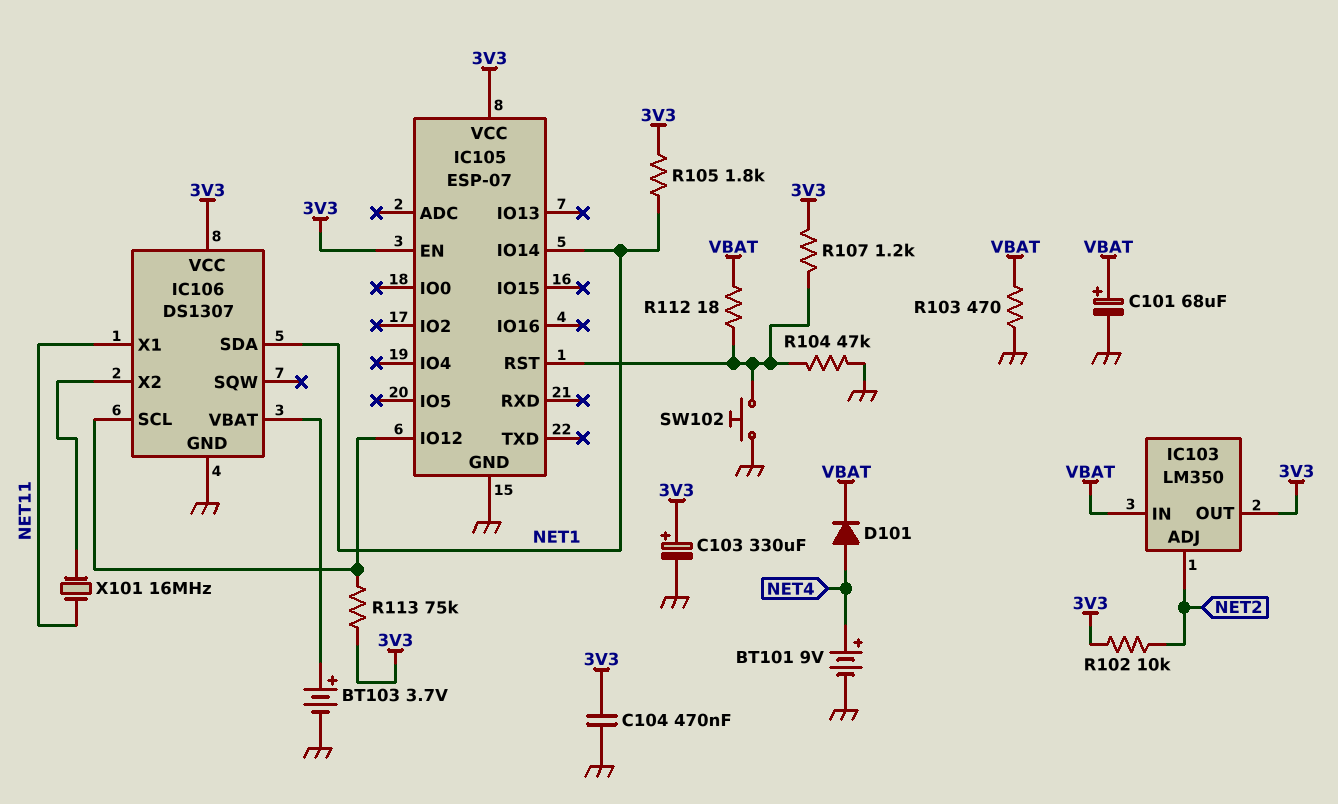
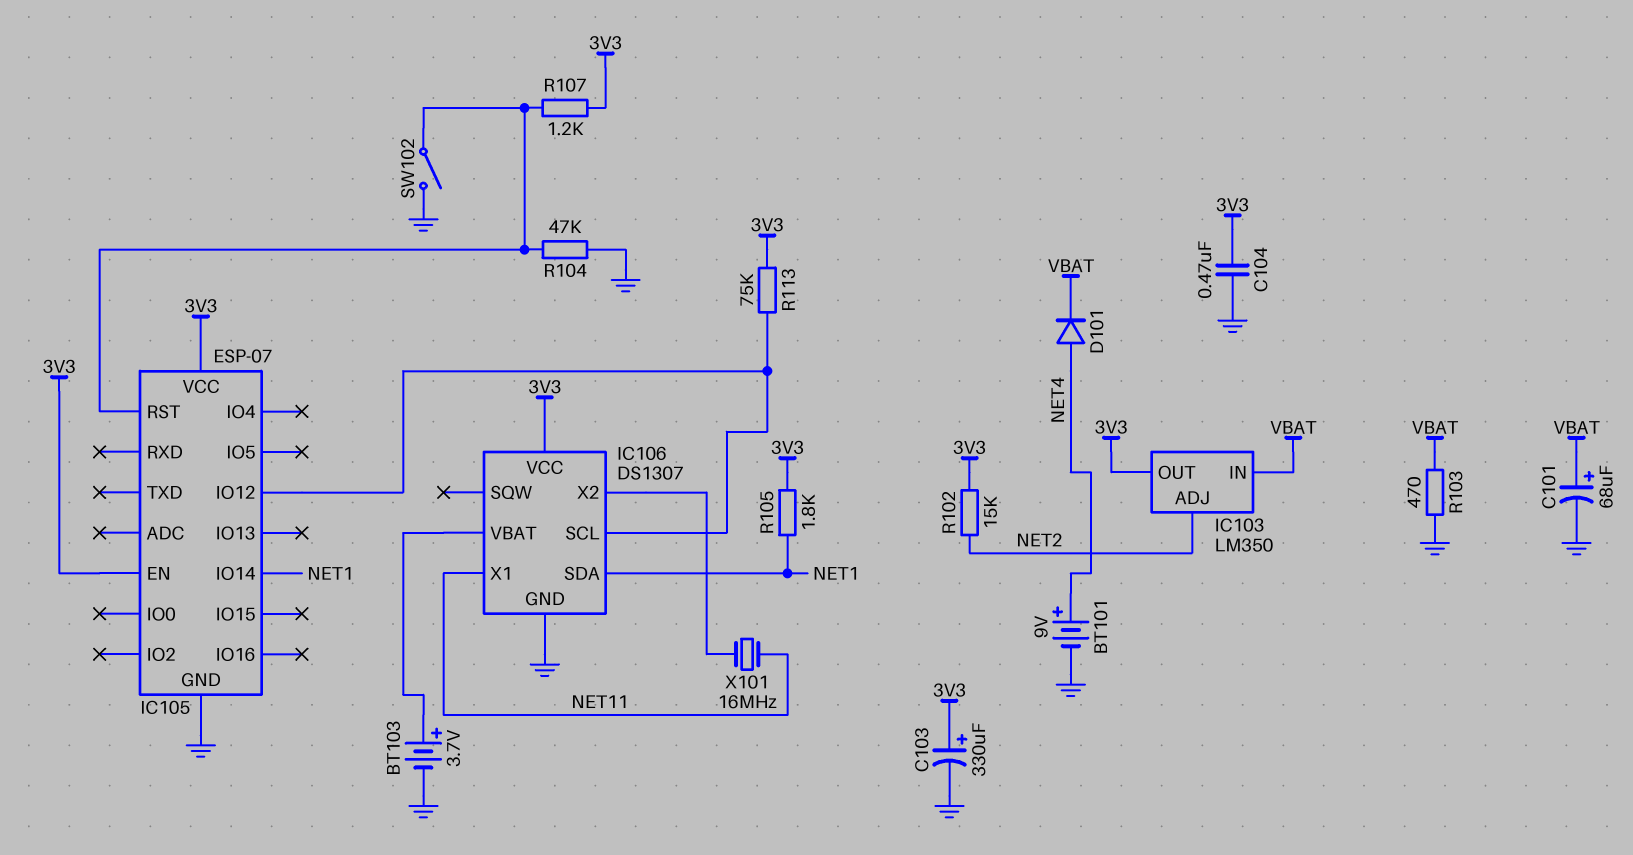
R102: 10k (3V3, NET2) -> 15k (3V3, NET2)
R112: 18 (IC105/RST, VBAT) -> none
SW102: button (GND, IC105/RST) -> switch (GND, IC105/RST)

